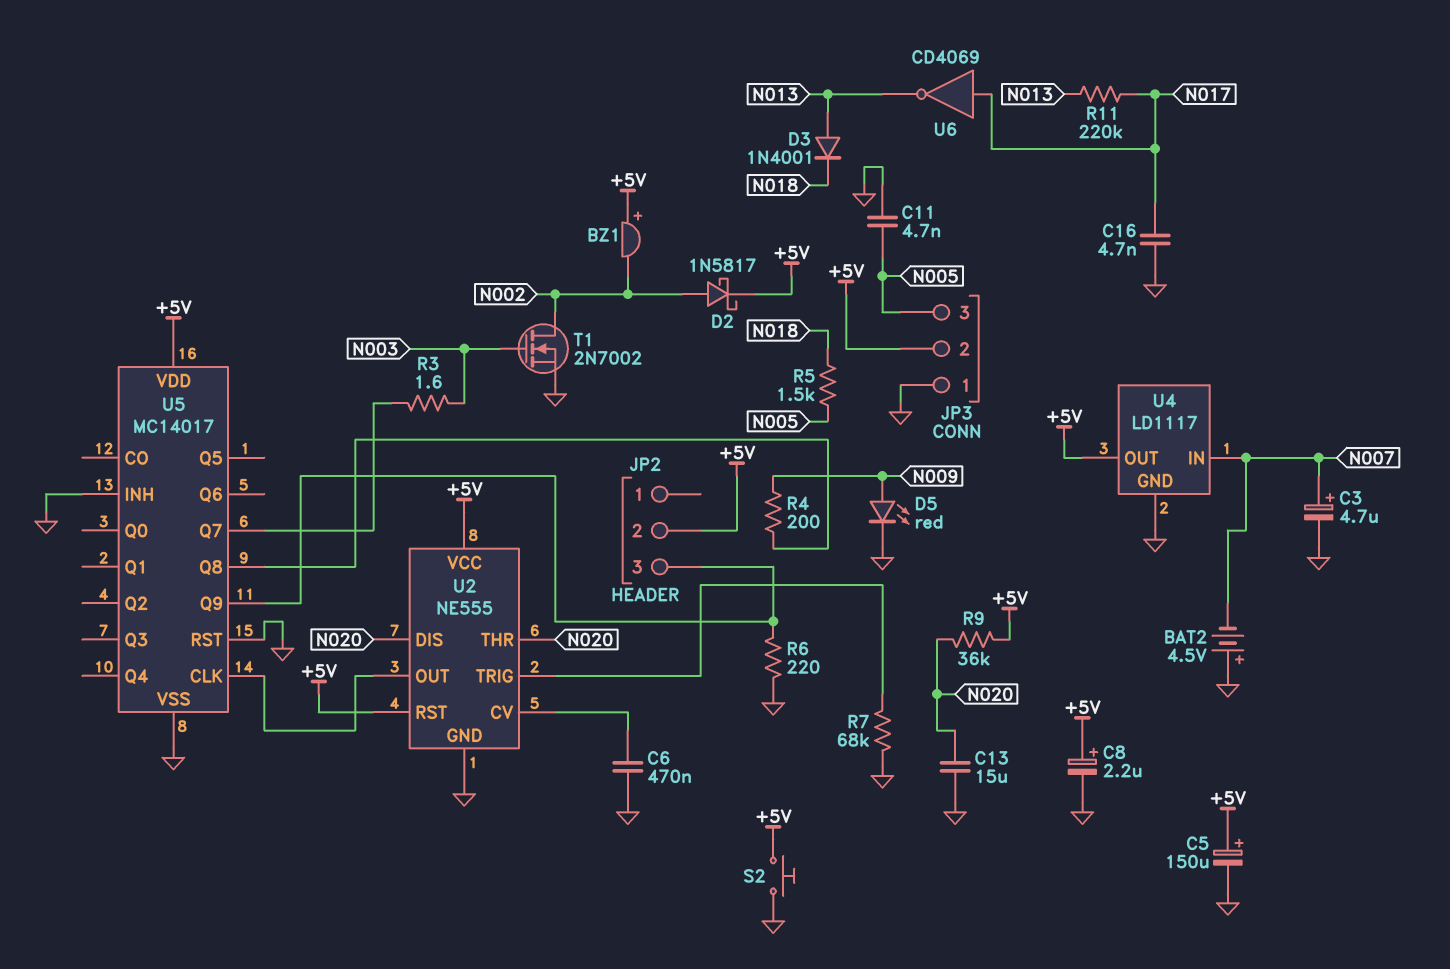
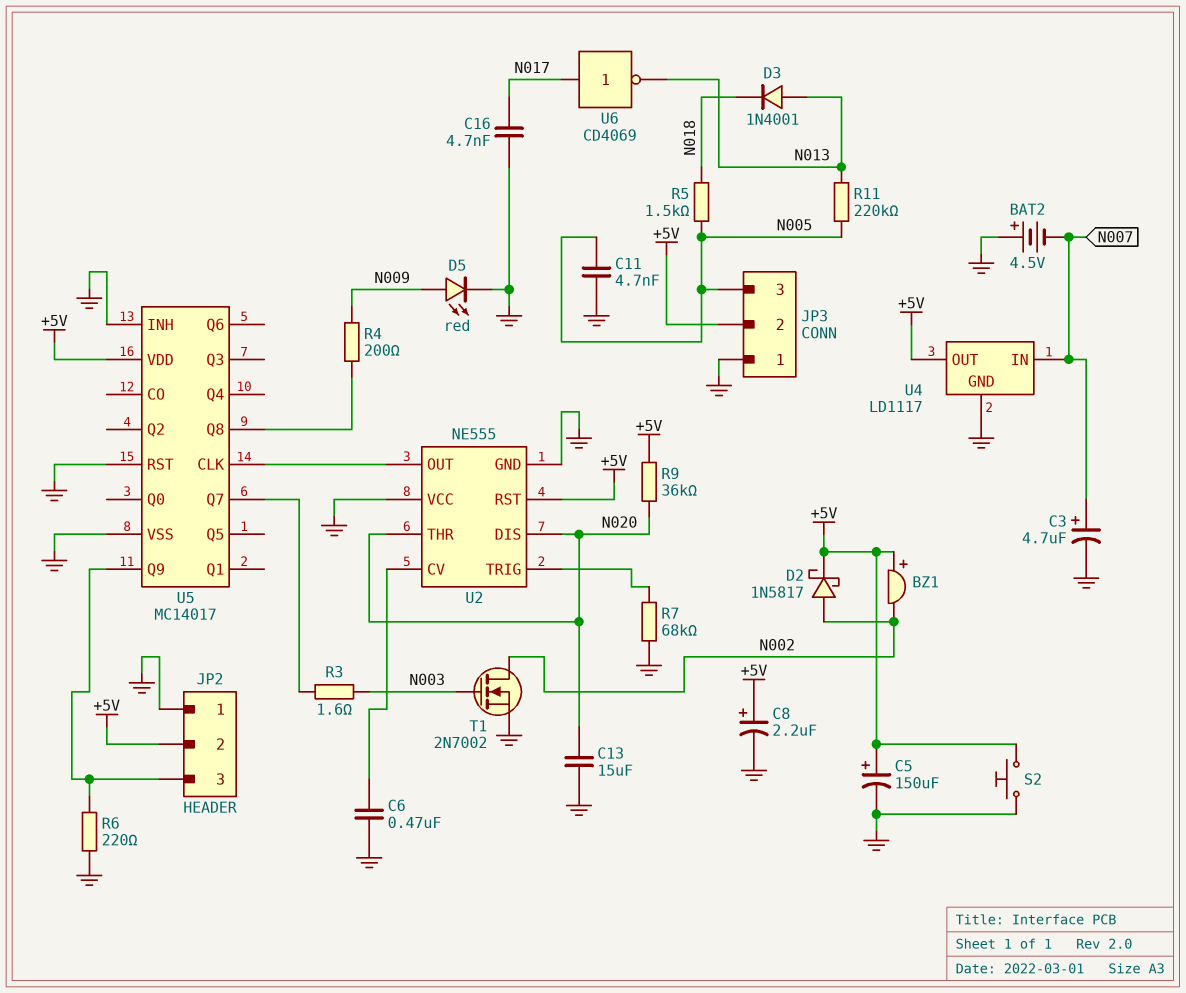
JP2 pin 1: none -> GND
R11: 220k (N013, N017) -> 220k (N005, N013)
U2 pin VCC: +5V -> GND

